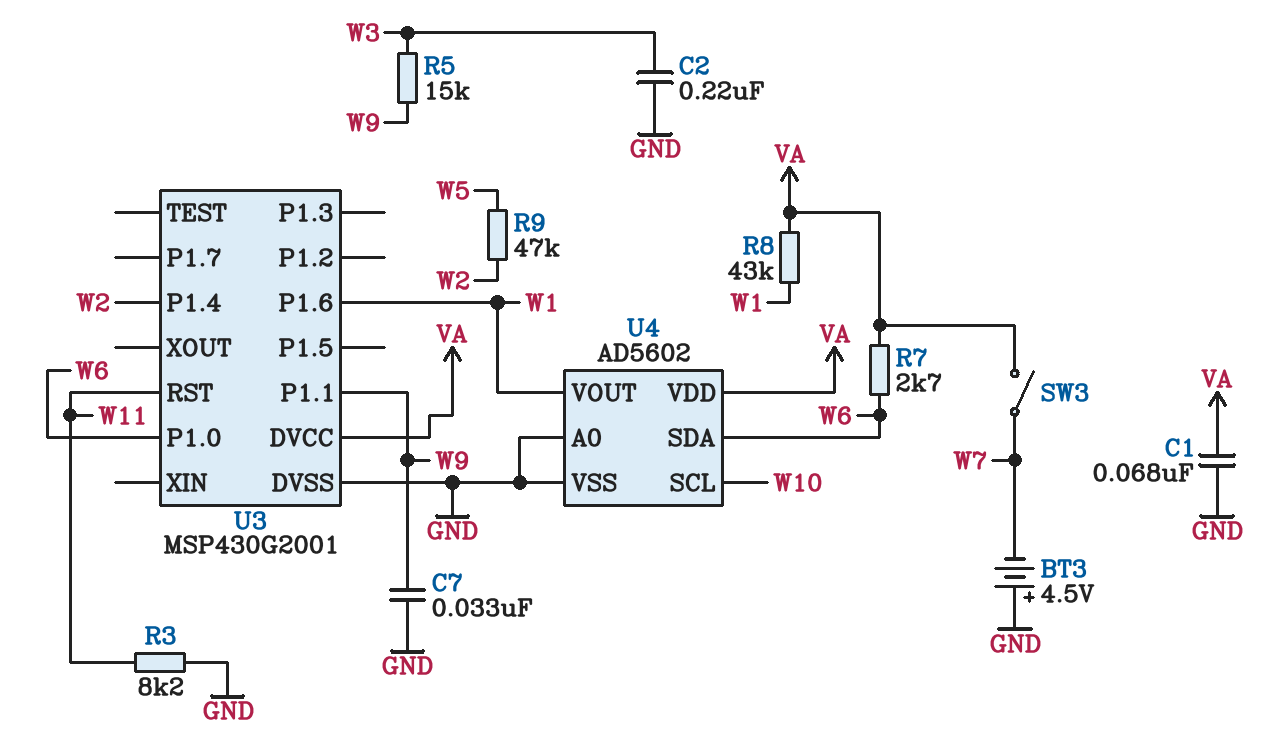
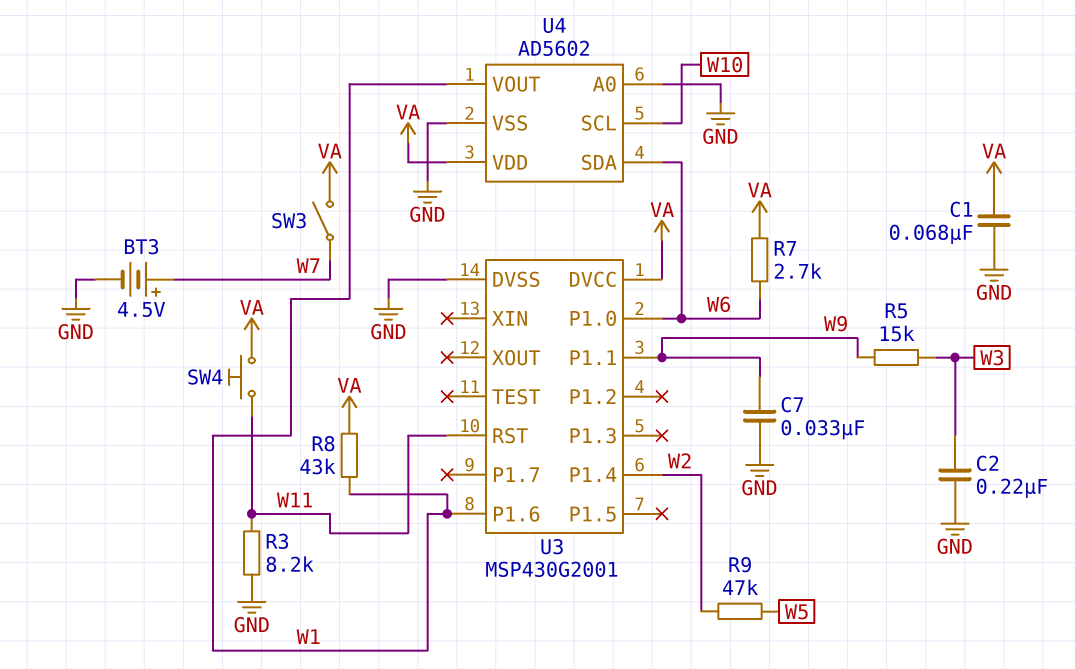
BT3: 4.5V (plus GND, minus W7) -> 4.5V (plus W7, minus GND)
SW4: none -> button (VA, W11)

